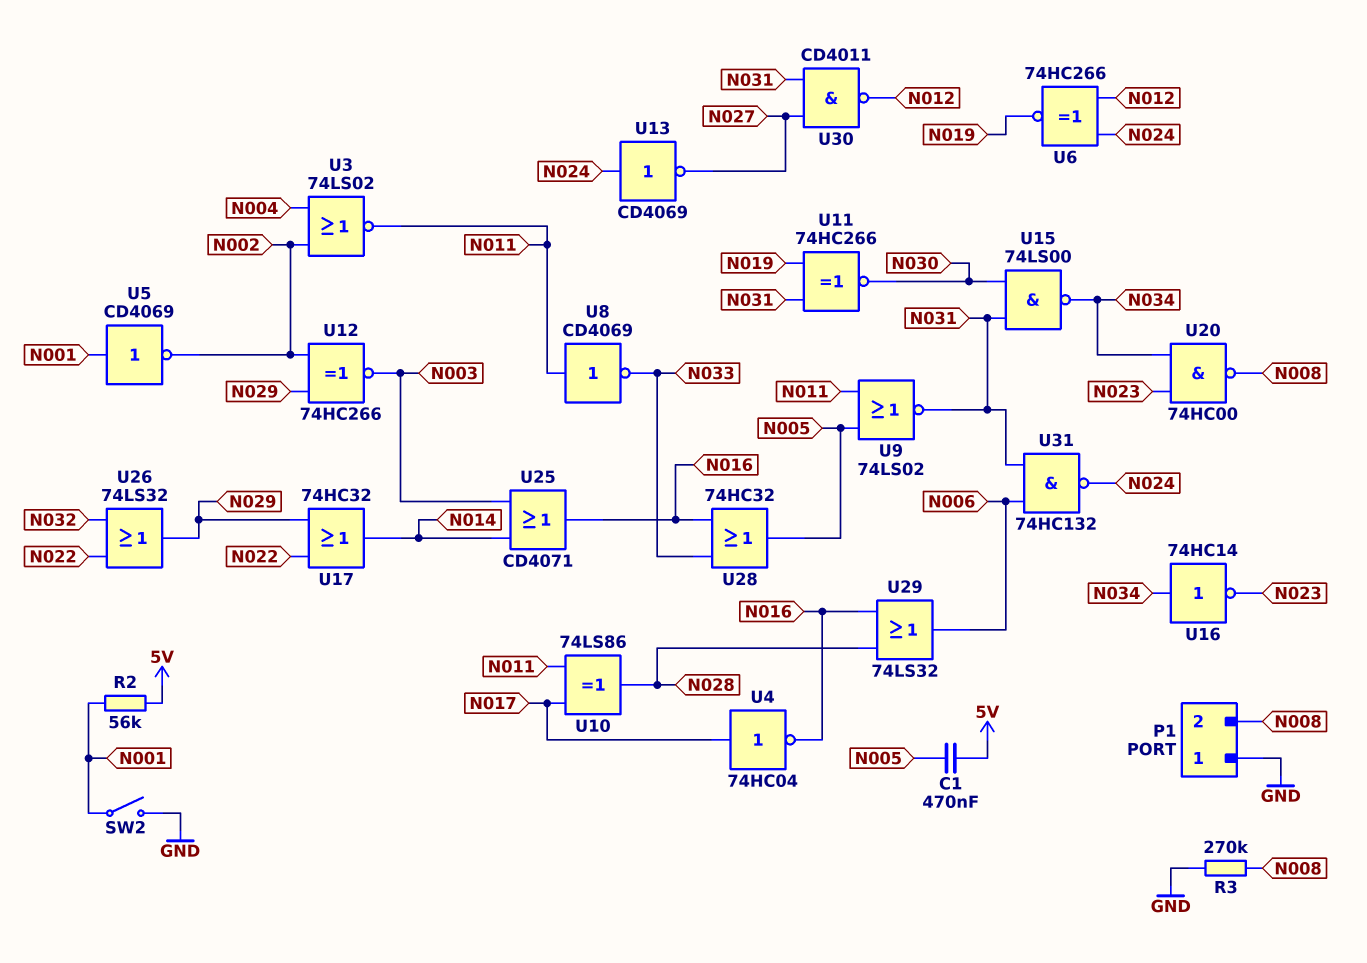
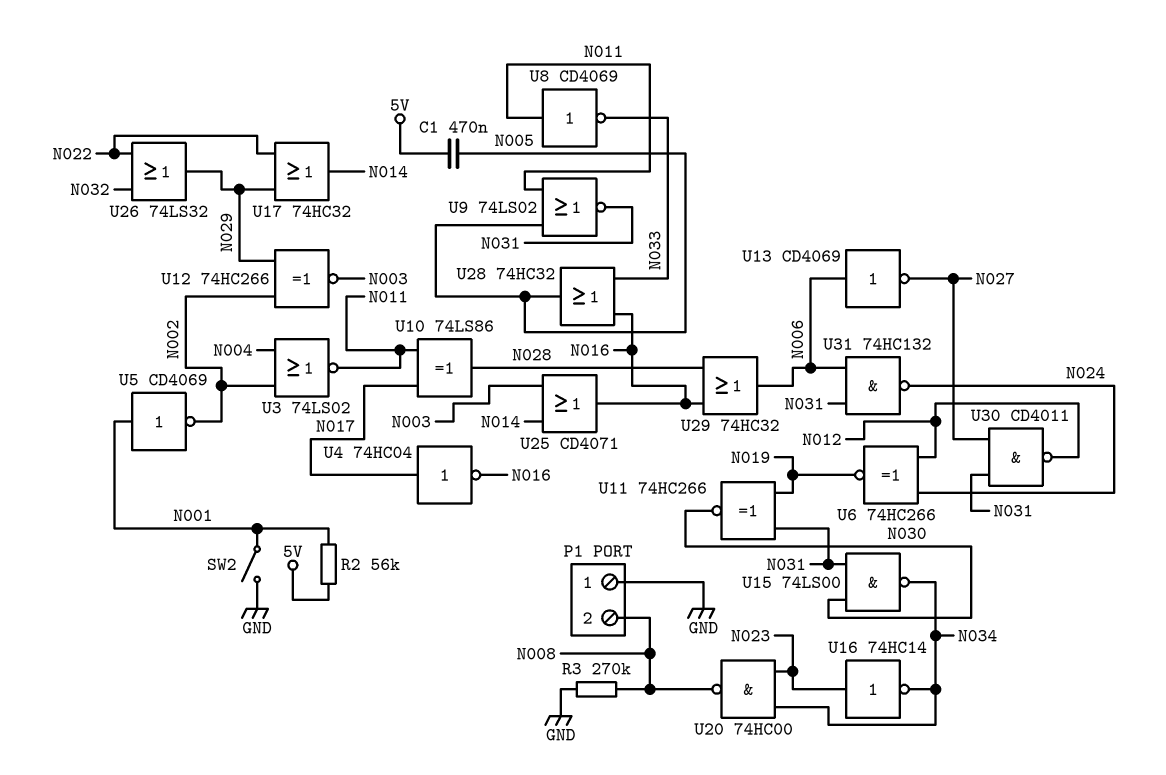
U13: NOT CD4069 (in N024, out N027) -> NOT CD4069 (in N006, out N027)
U16: NOT 74HC14 (in N034, out N023) -> NOT 74HC14 (in N023, out N034)
U29: OR 74LS32 (in N016, in N028, out N006) -> OR 74HC32 (in N016, in N028, out N006)

